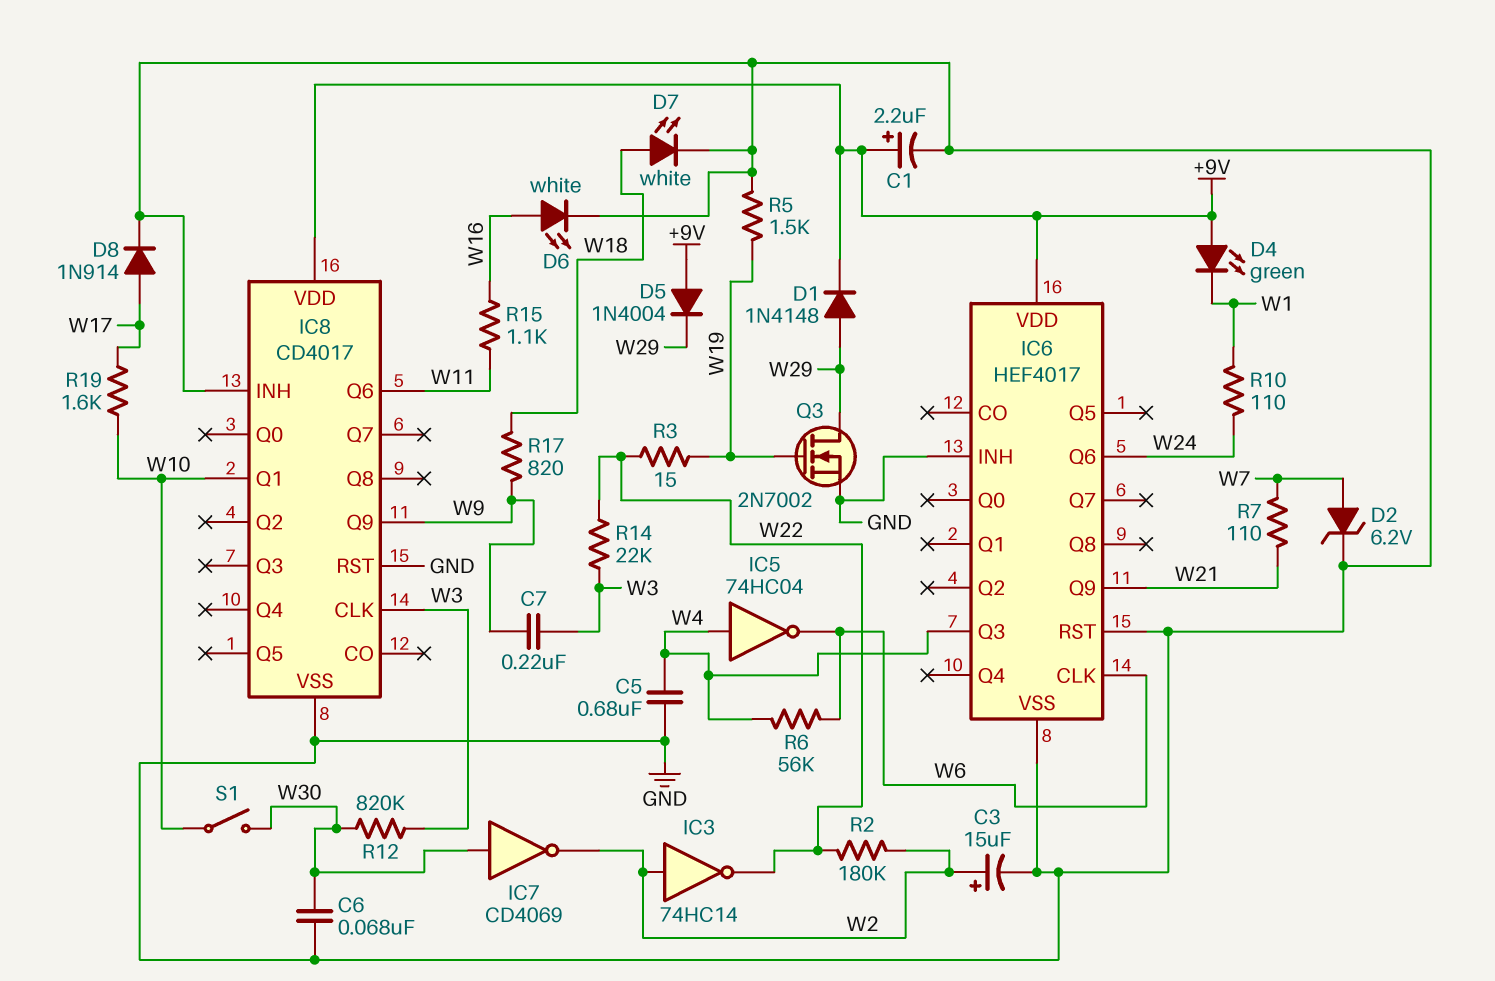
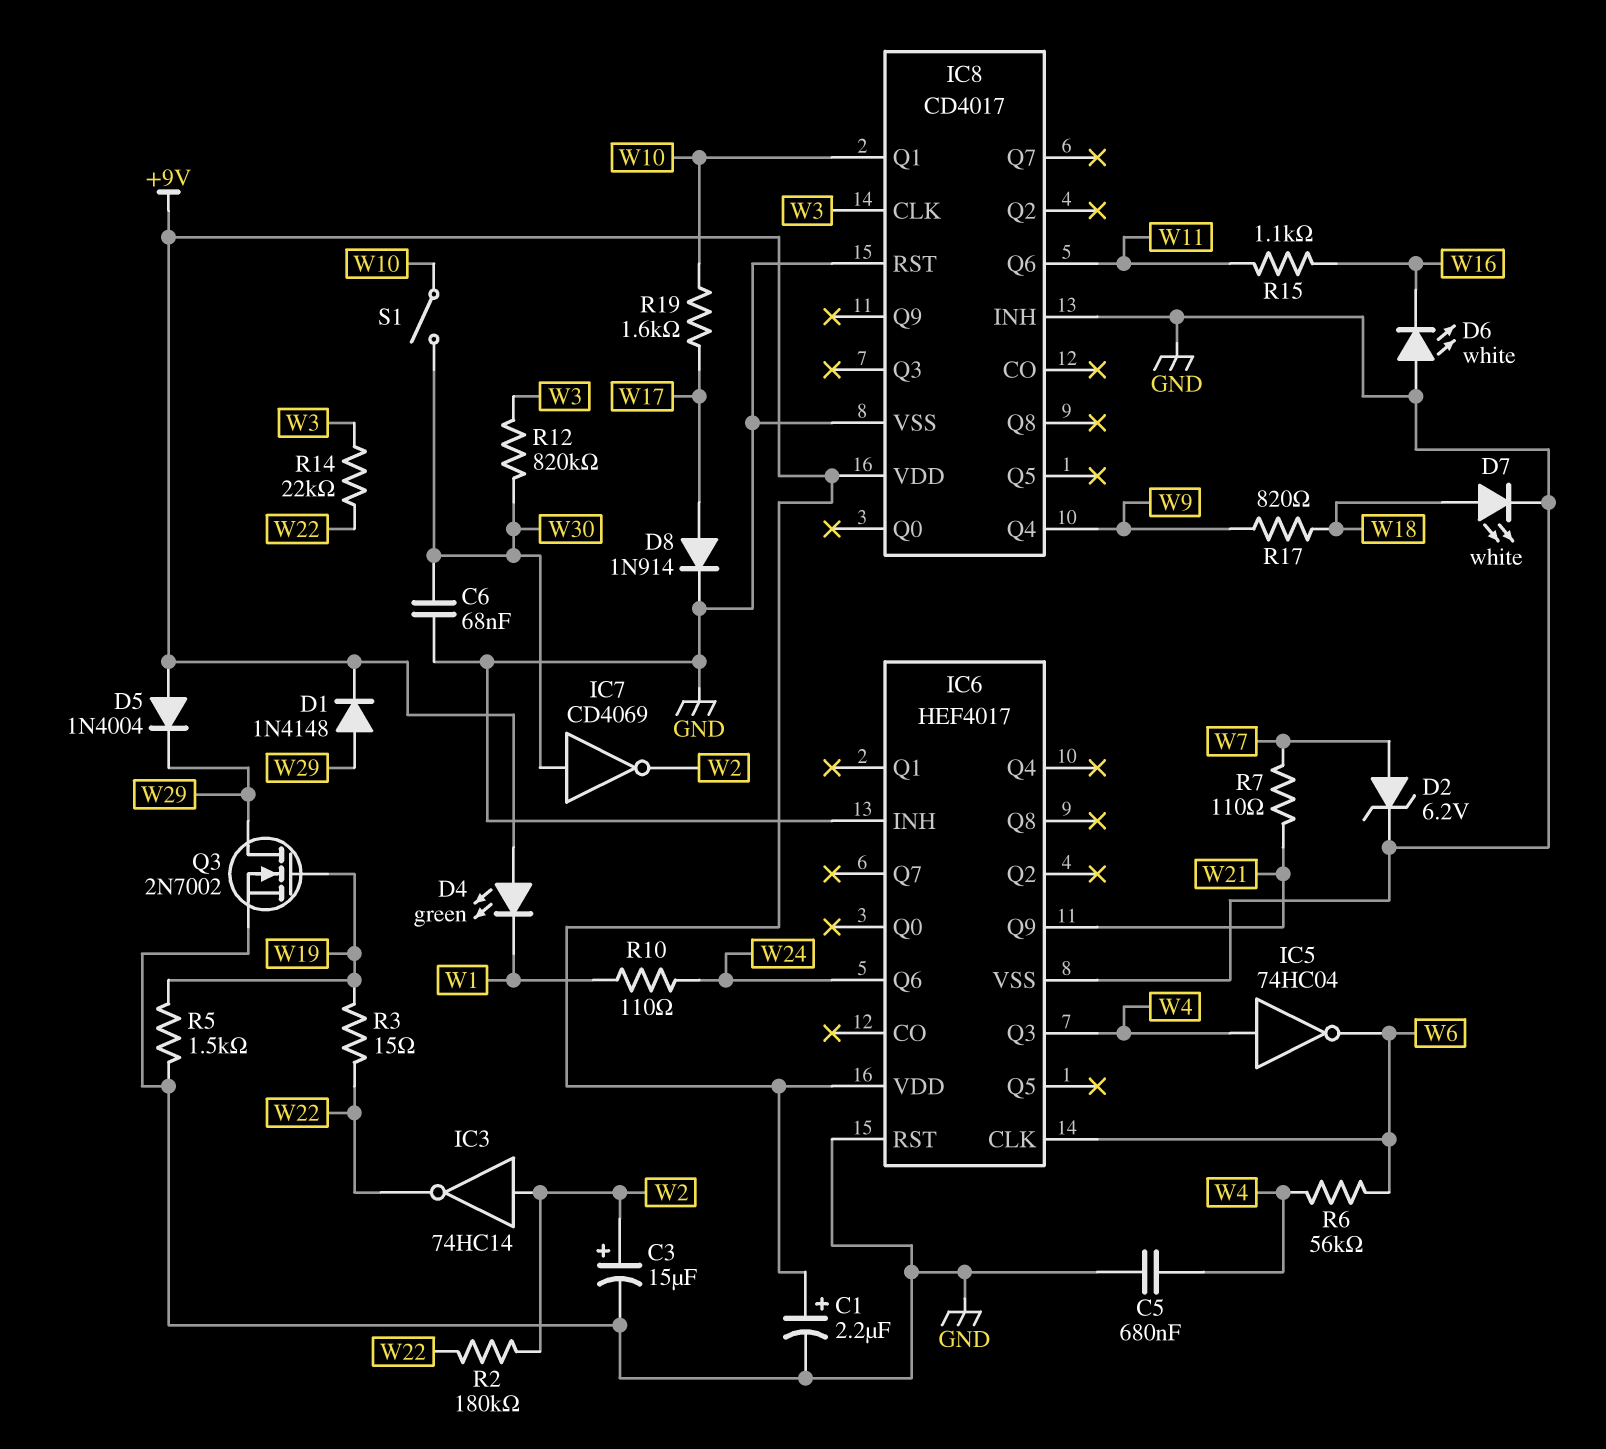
C7: 220nF (W3, W9) -> none
D6: LED white (A W16, K GND) -> LED white (A GND, K W16)
IC8 pin Q4: none -> W9
IC8 pin Q9: W9 -> none

